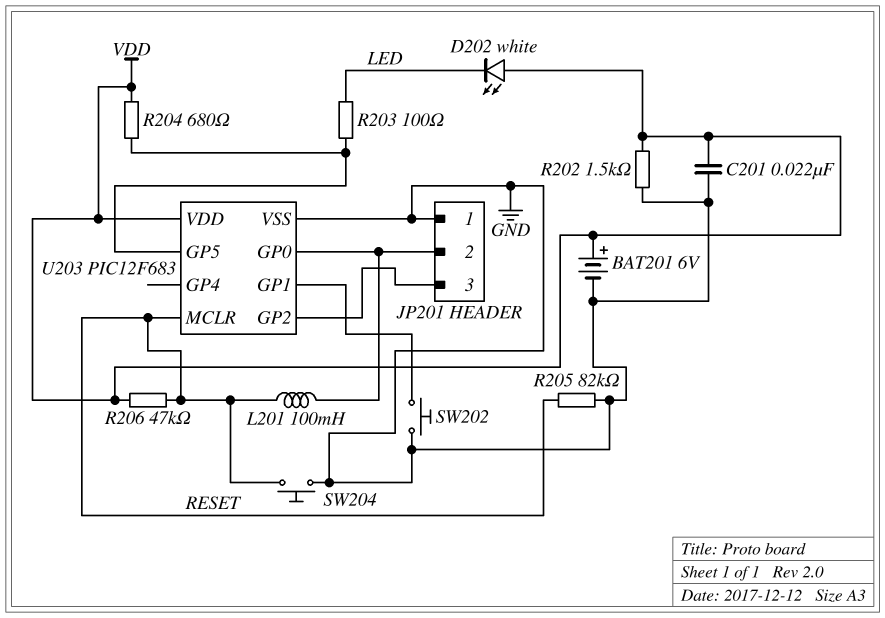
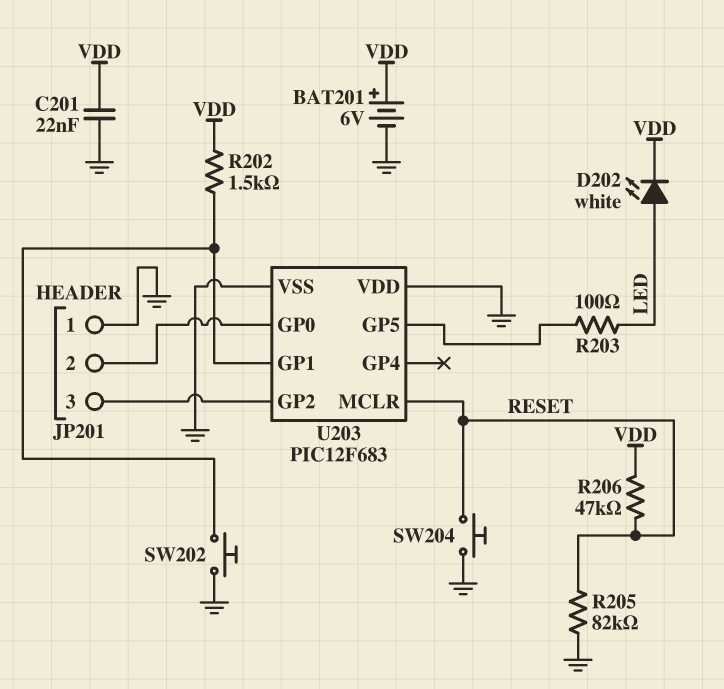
D202: LED white (A VDD, K LED) -> LED white (A LED, K VDD)
L201: 100mH (JP201/2, RESET) -> none
R202: 1.5k (GND, VDD) -> 1.5k (U203/GP1, VDD)
R204: 680 (U203/GP5, VDD) -> none
U203 pin VDD: VDD -> GND

